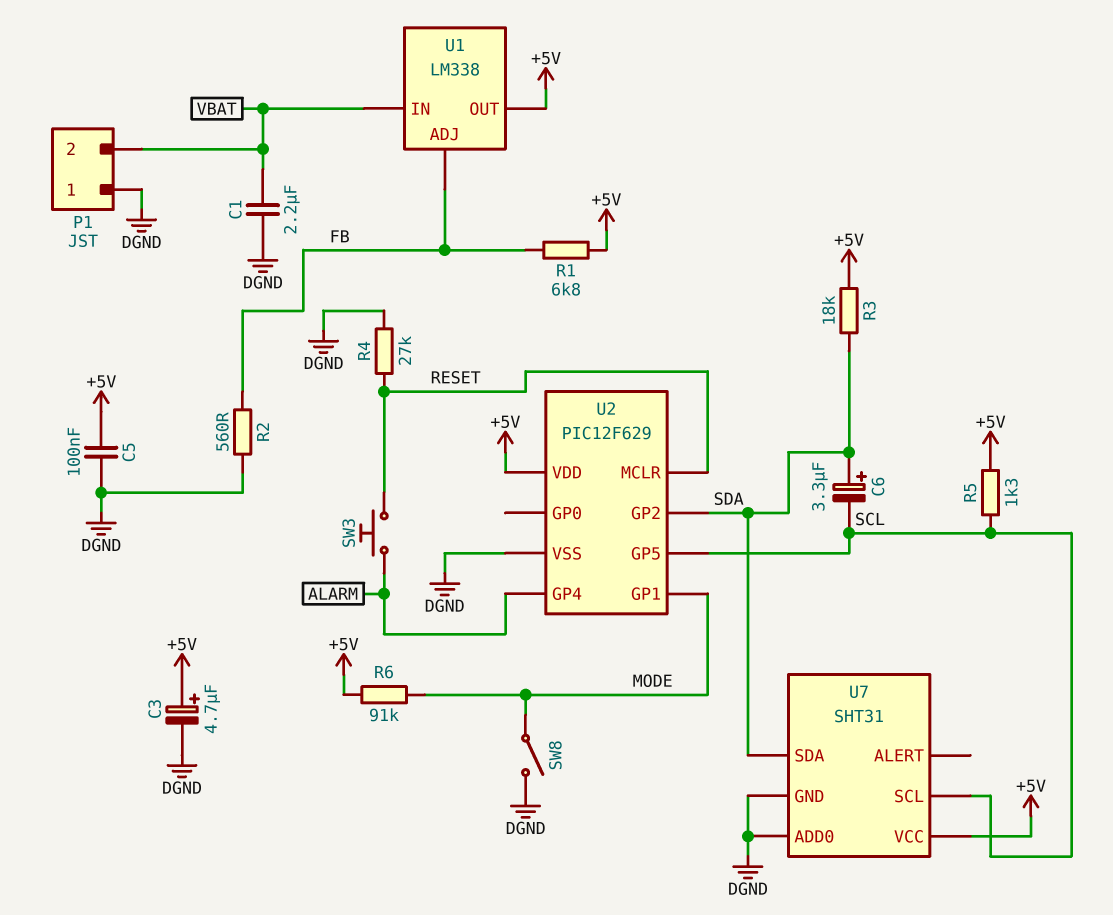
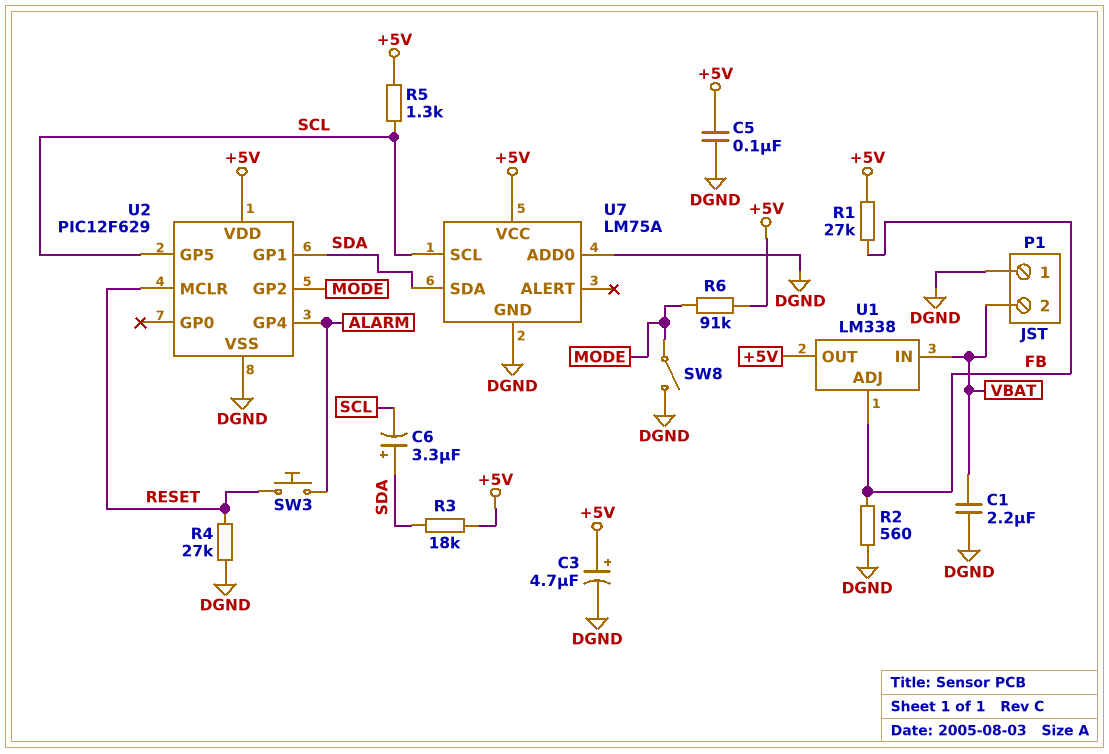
R1: 6.8k (+5V, FB) -> 27k (+5V, FB)
U2 pin GP1: MODE -> SDA
U2 pin GP2: SDA -> MODE
U7: SHT31 -> LM75A

